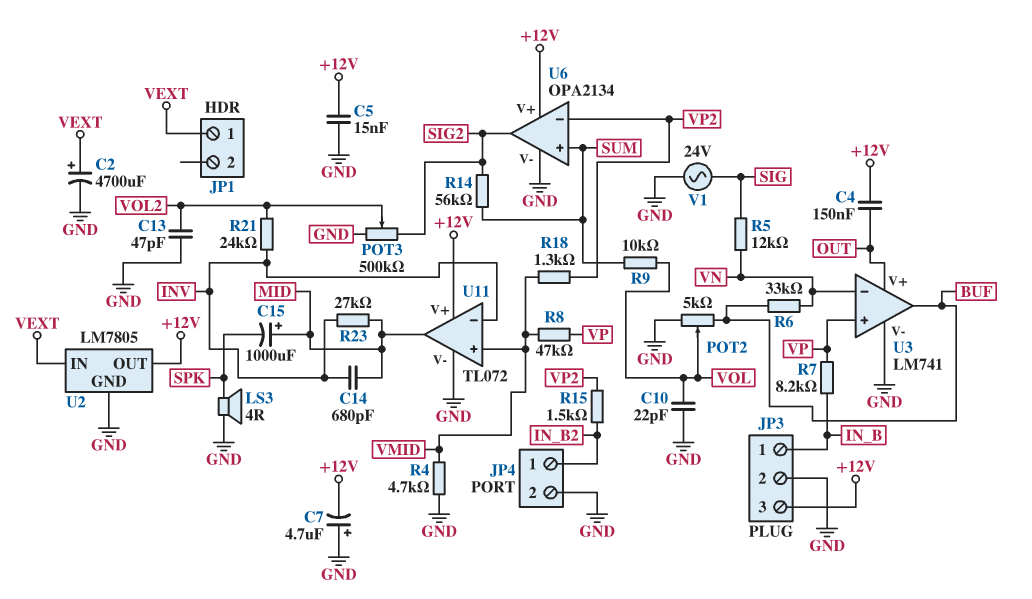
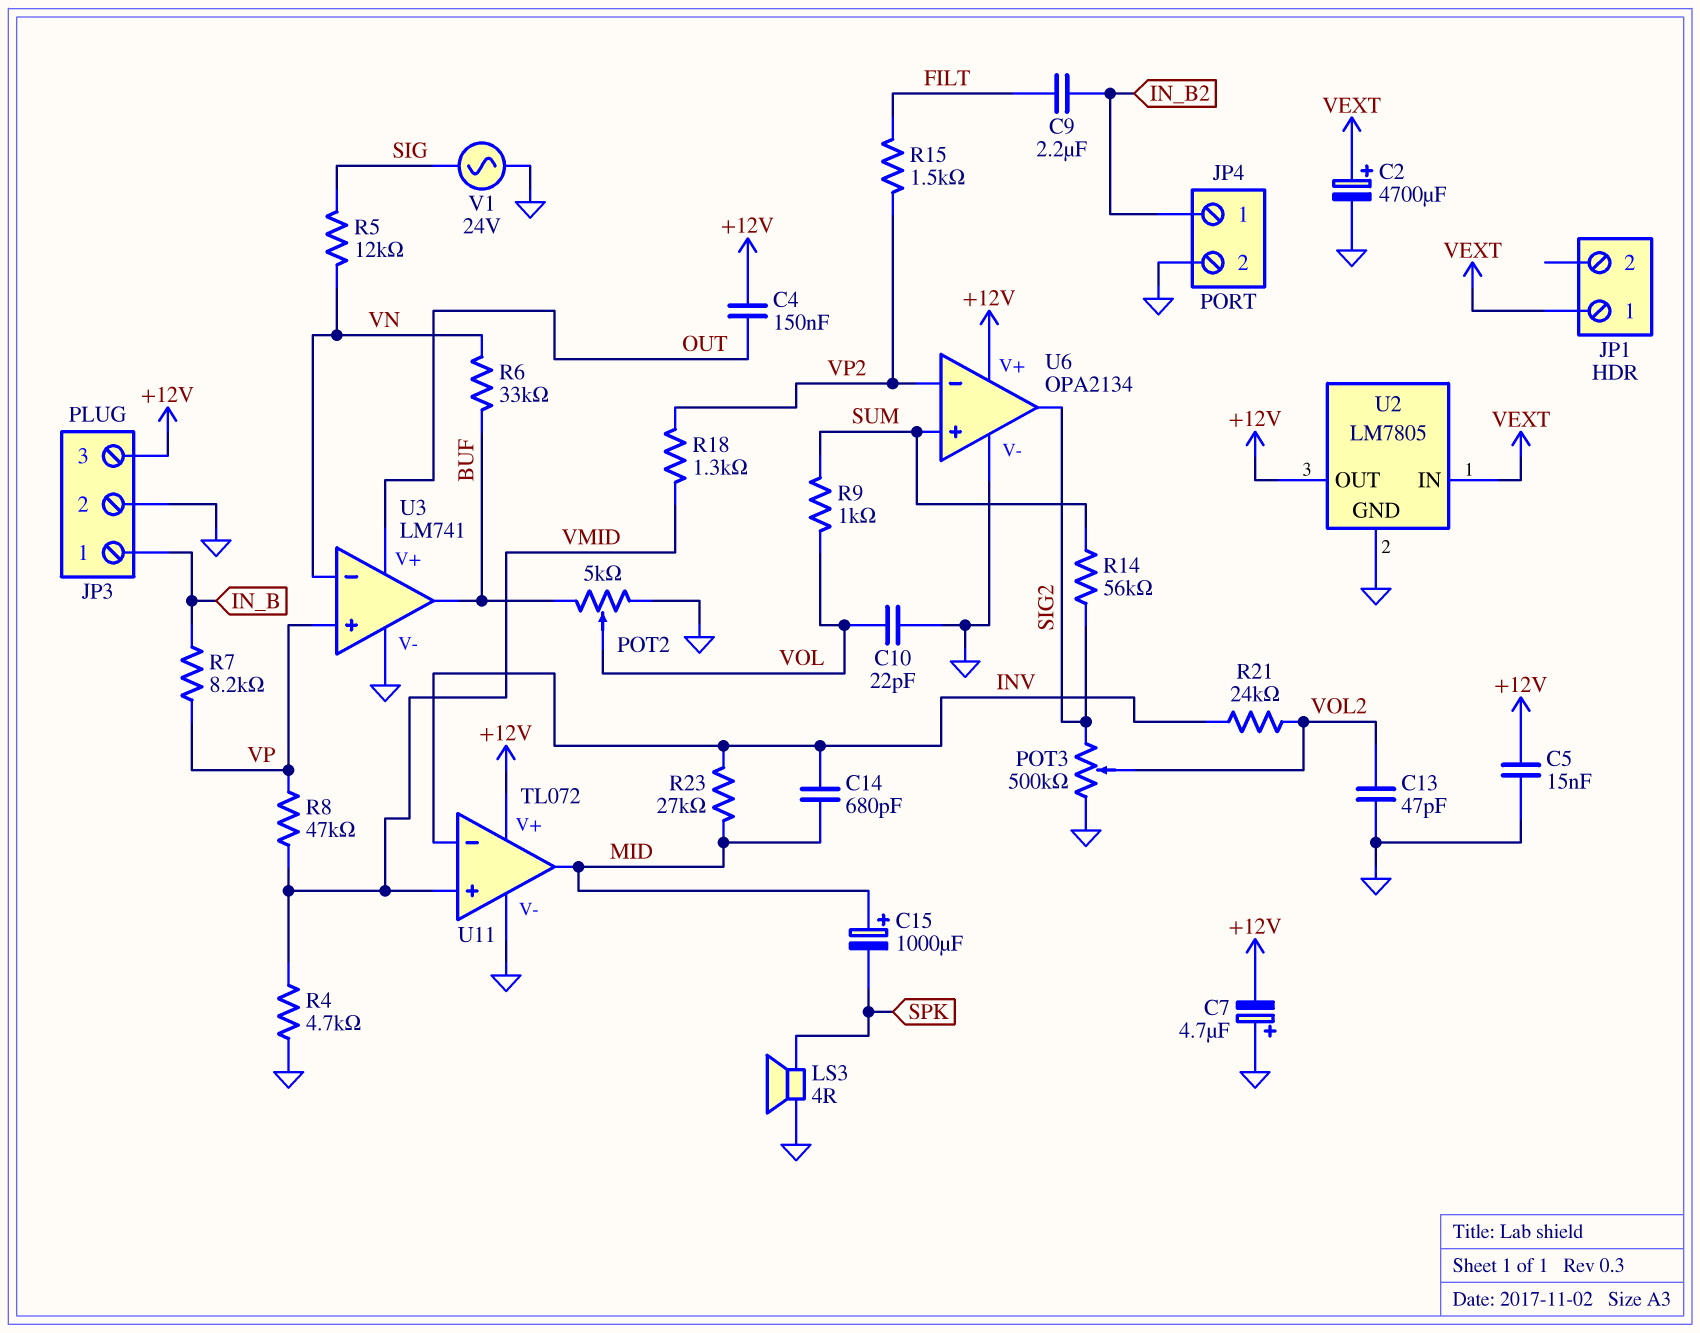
C9: none -> 2.2uF (FILT, IN_B2)
R9: 10k (SUM, VOL) -> 1k (SUM, VOL)
R15: 1.5k (IN_B2, VP2) -> 1.5k (FILT, VP2)

